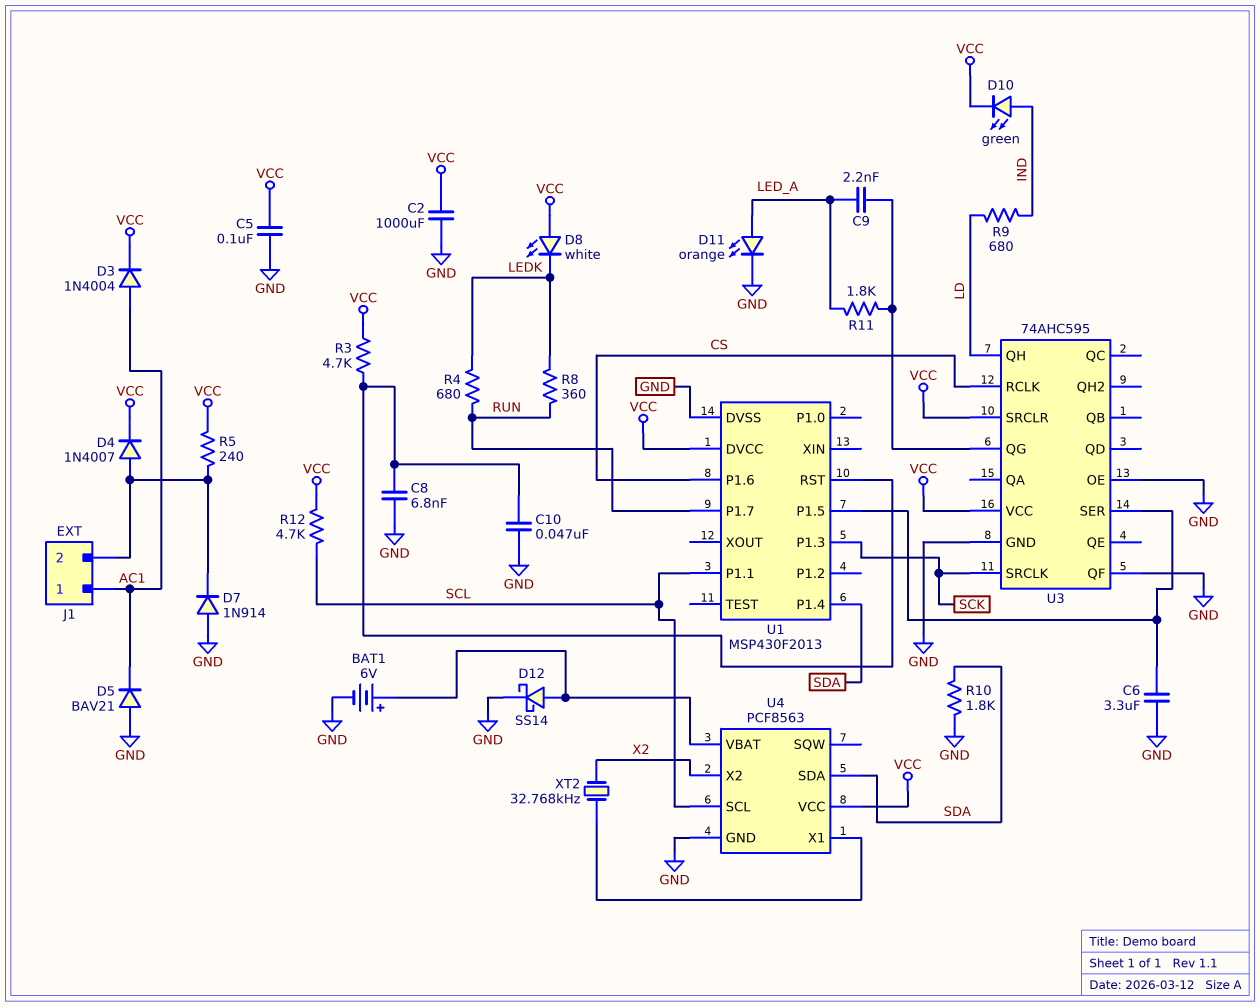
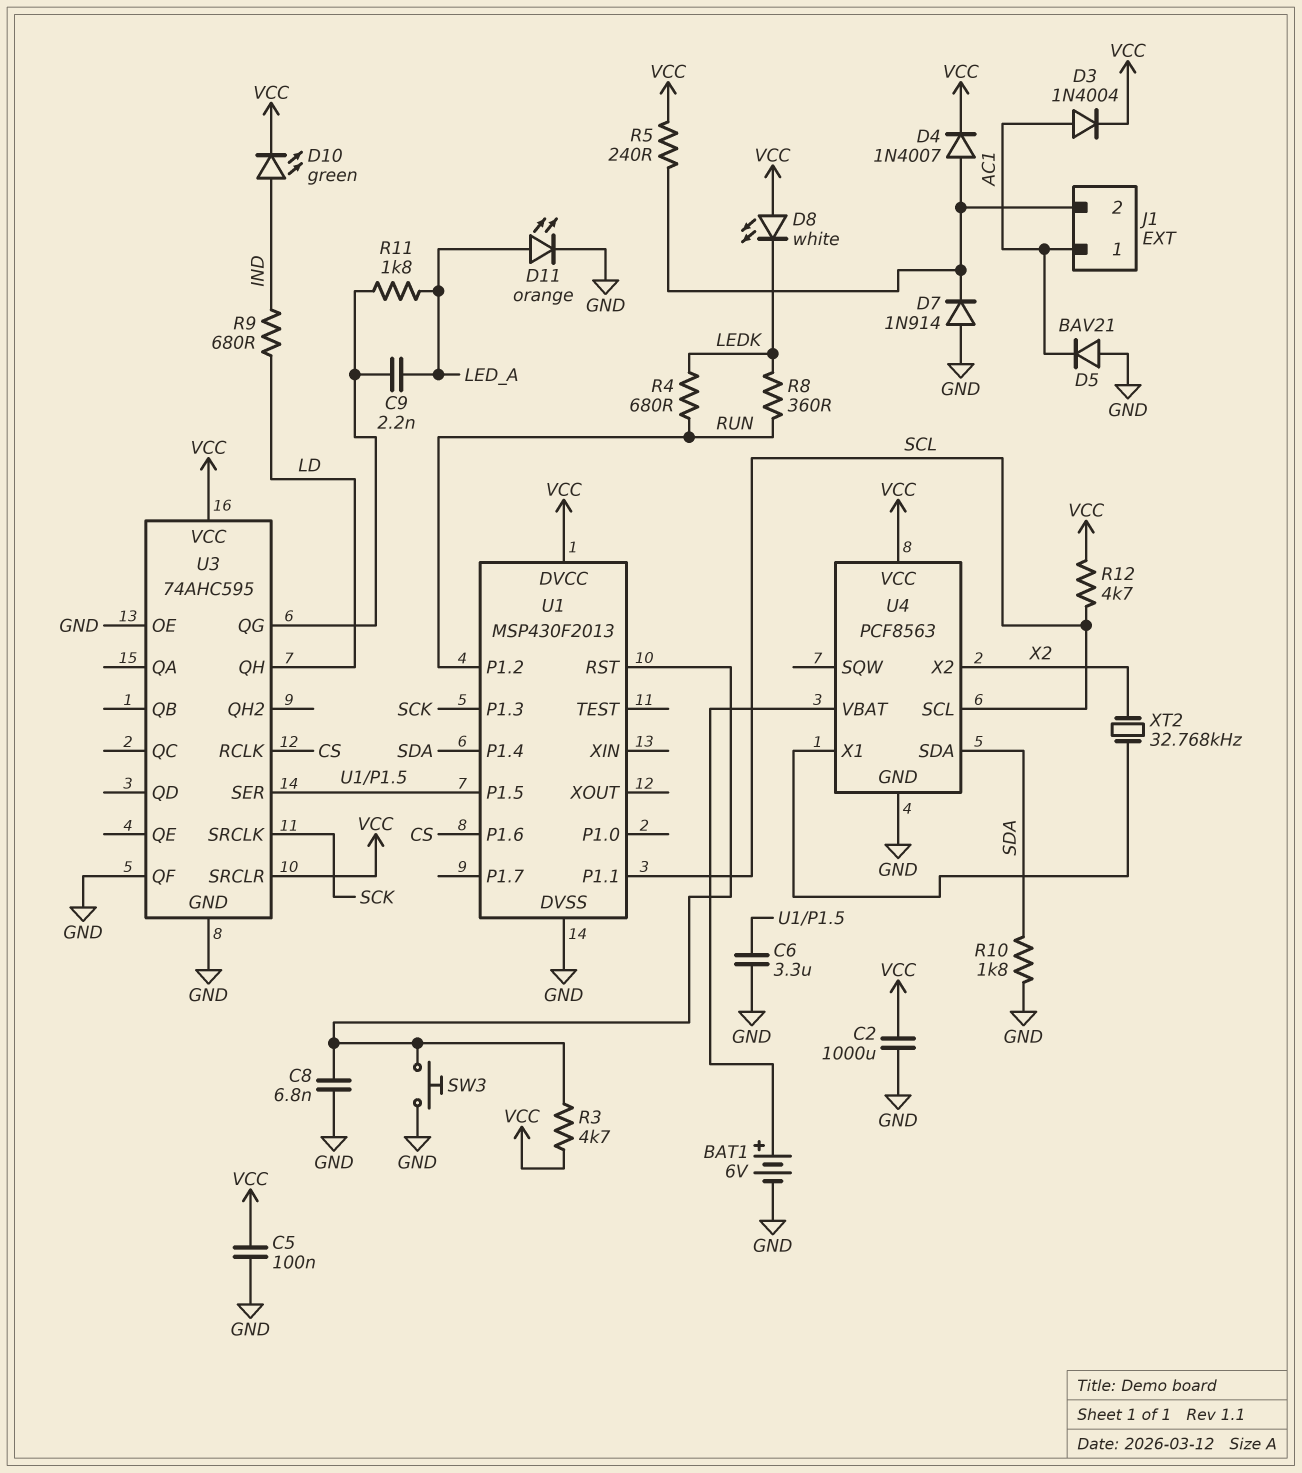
C10: 47nF (GND, U1/RST) -> none
D12: schottky SS14 (A U4/VBAT, K GND) -> none
SW3: none -> button (GND, U1/RST)
U1 pin P1.2: none -> RUN
U1 pin P1.7: RUN -> none

